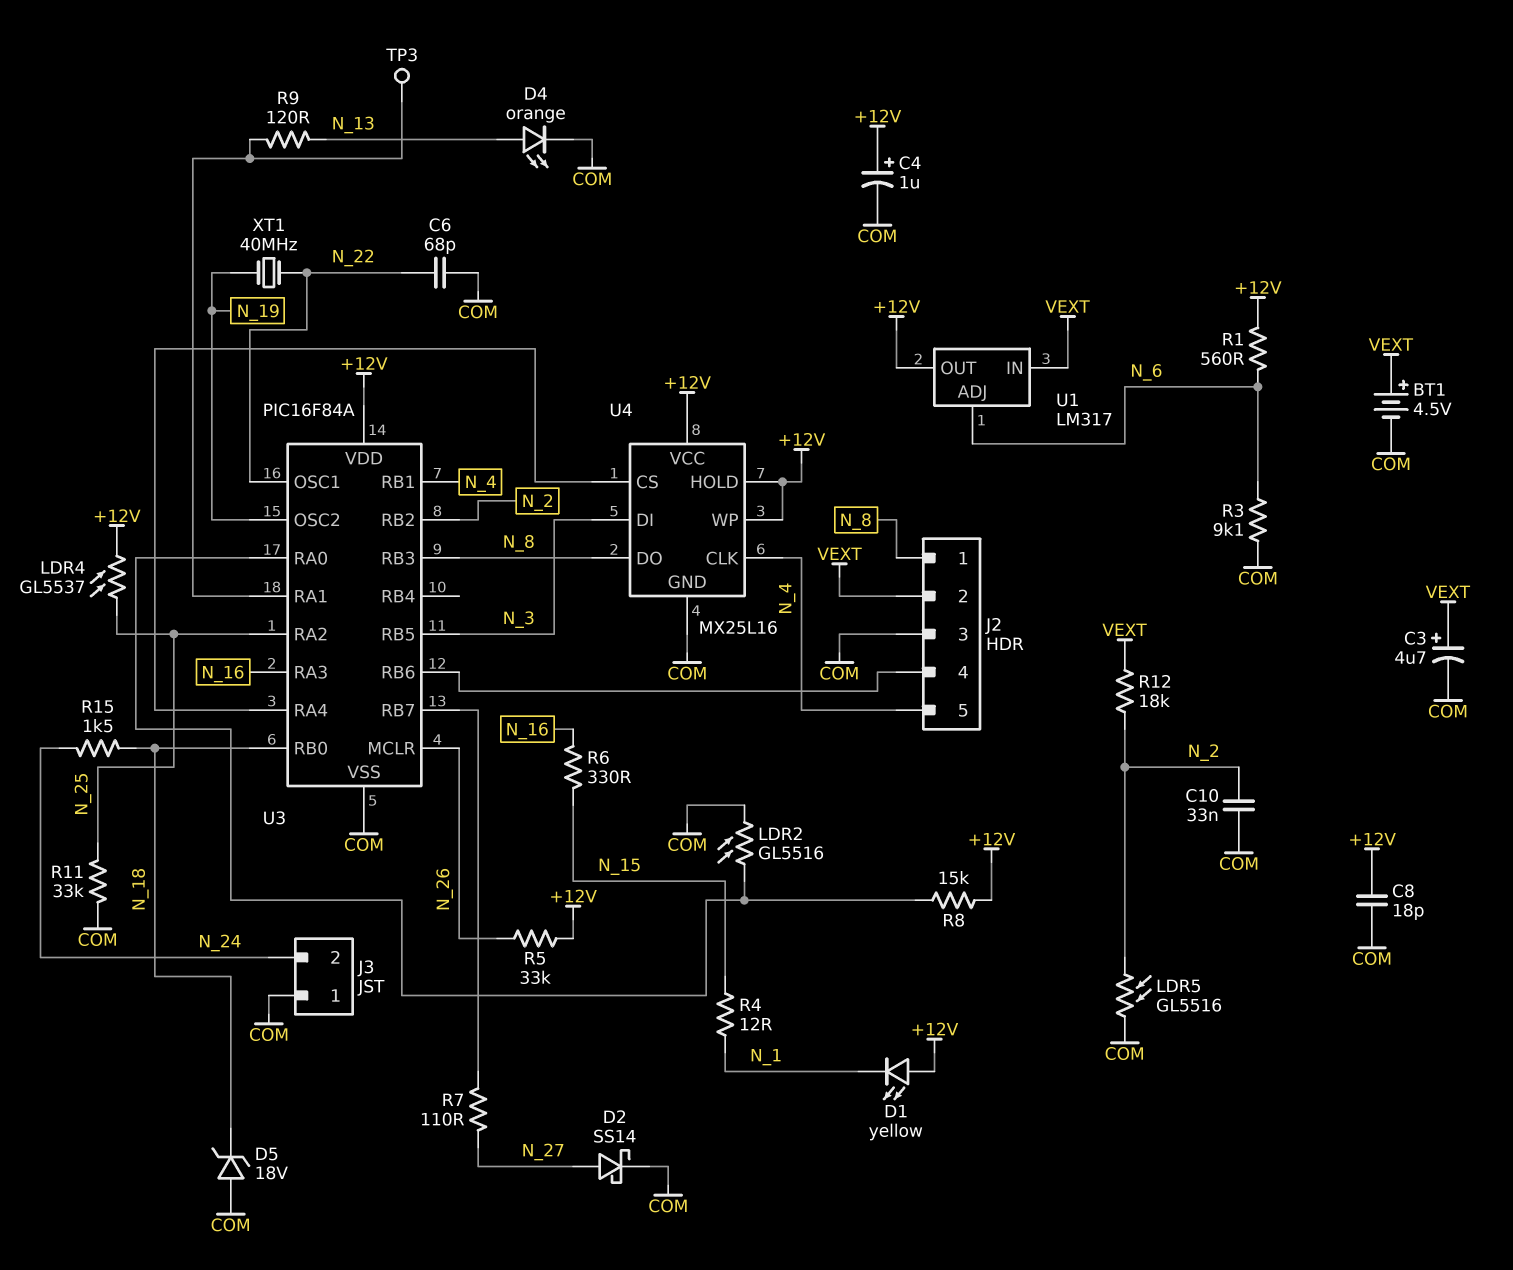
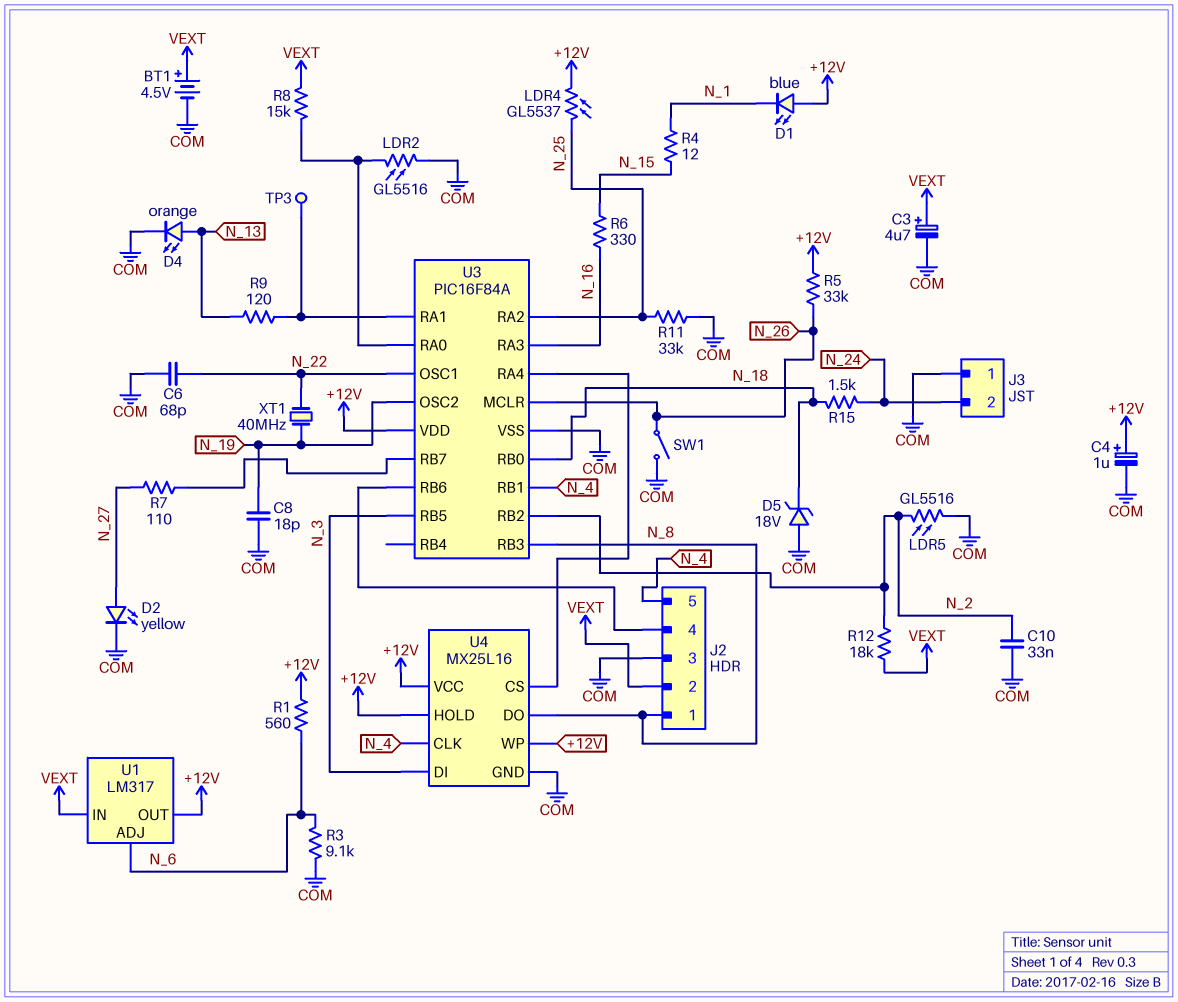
C8: 18pF (+12V, COM) -> 18pF (COM, N_19)
D1: LED yellow (A +12V, K N_1) -> LED blue (A +12V, K N_1)
D2: schottky SS14 (A N_27, K COM) -> LED yellow (A N_27, K COM)
R8: 15k (+12V, U3/RA0) -> 15k (U3/RA0, VEXT)
SW1: none -> switch (COM, N_26)

